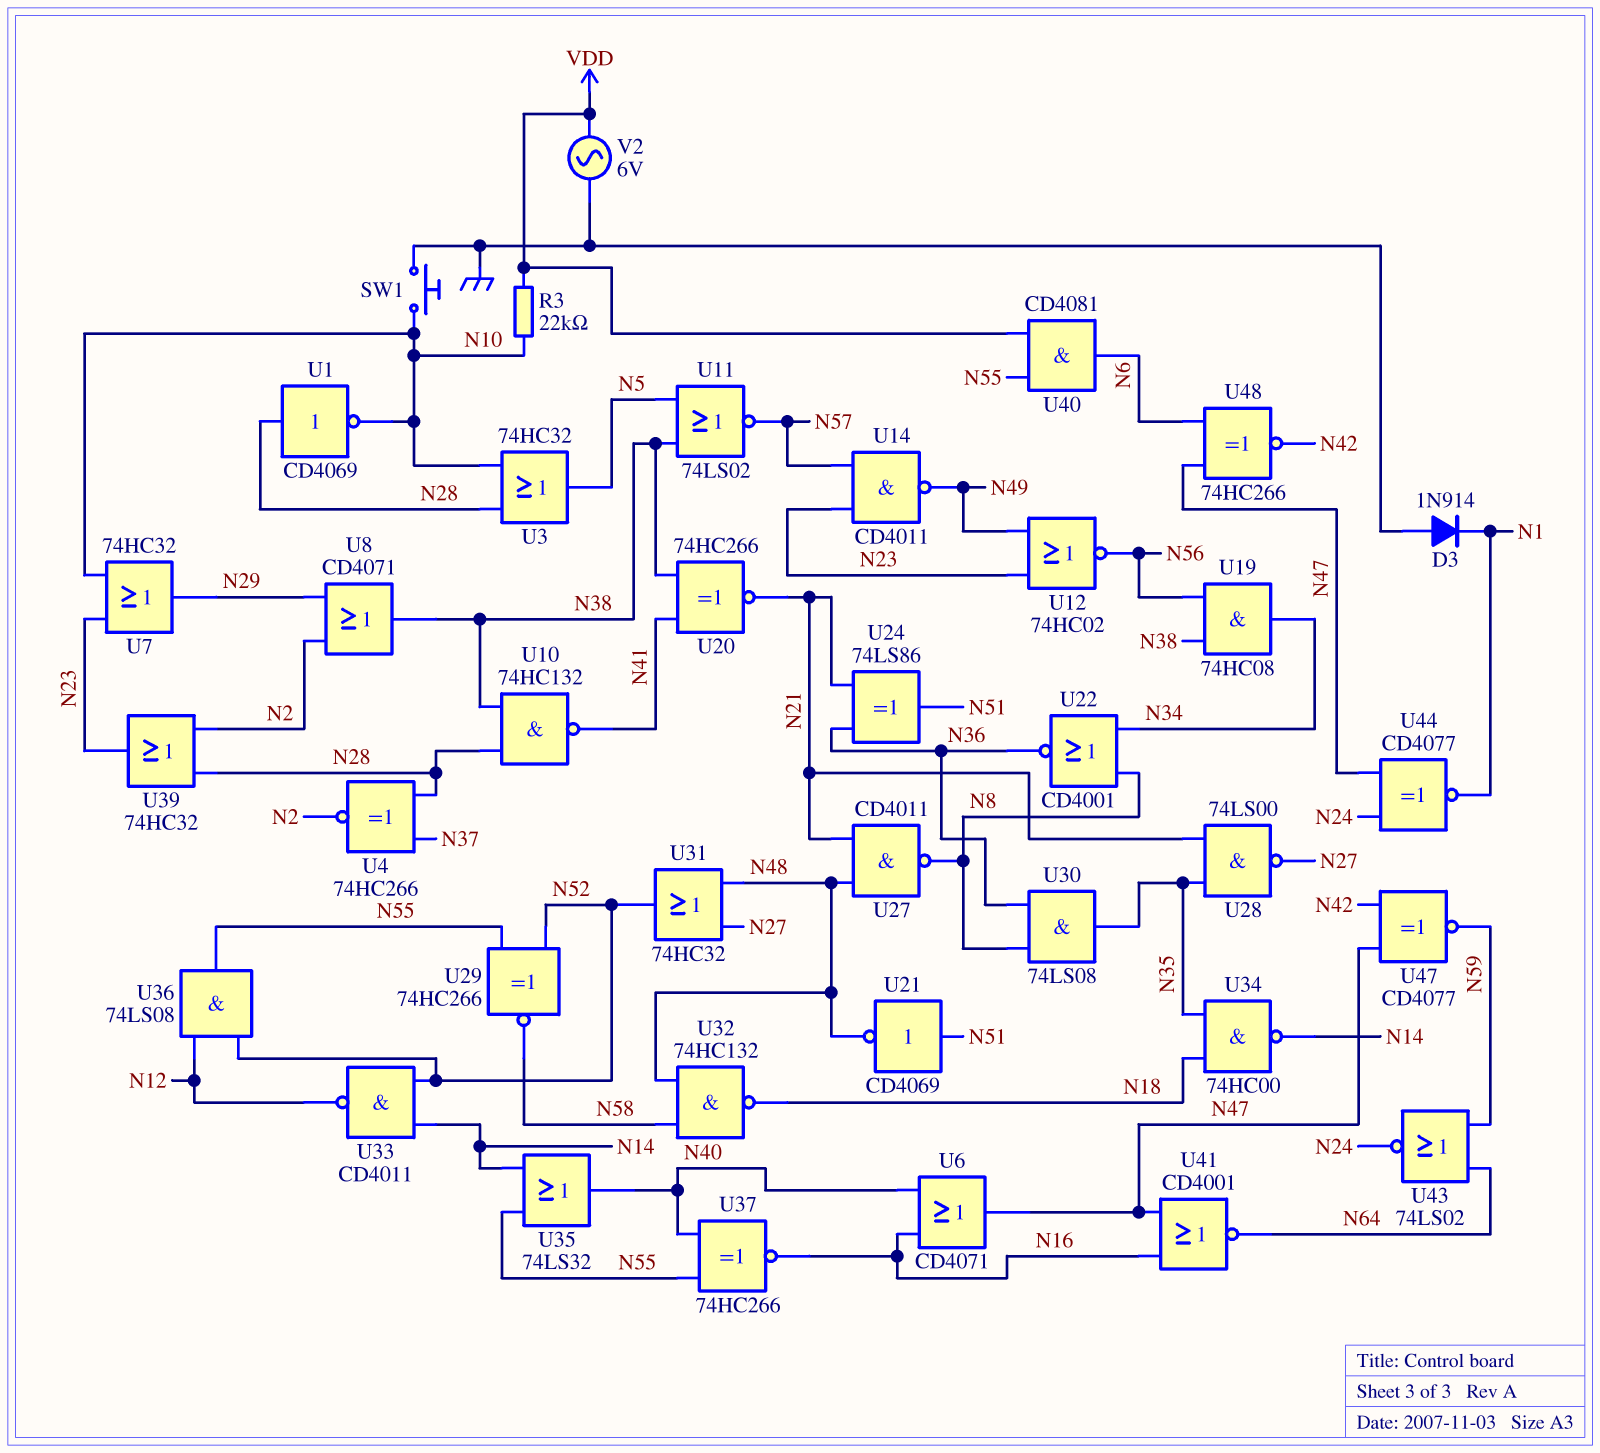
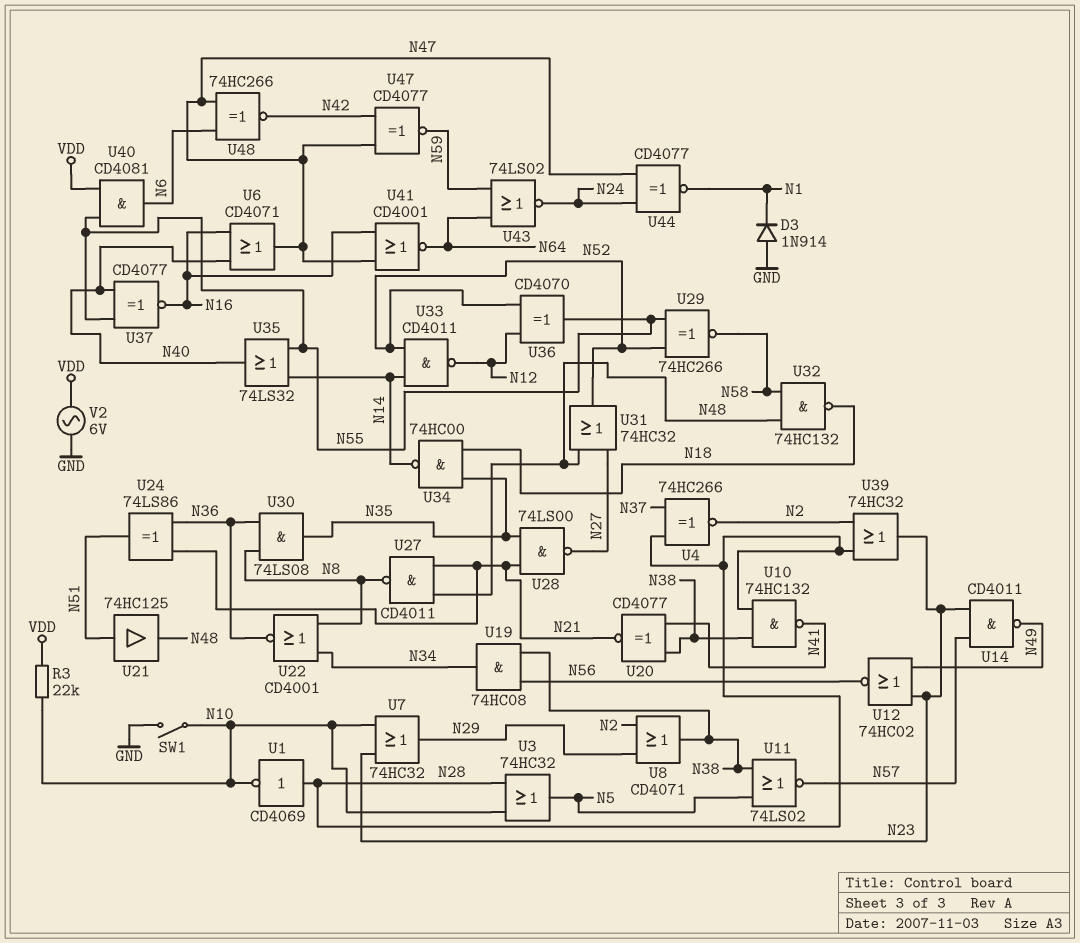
SW1: button (GND, N10) -> switch (GND, N10)
U20: XNOR 74HC266 (in N38, in N41, out N21) -> XNOR CD4077 (in N38, in N41, out N21)
U21: NOT CD4069 (in N51, out N48) -> buffer 74HC125 (in N51, out N48)
U36: AND 74LS08 (in N12, in N52, out N55) -> XOR CD4070 (in N12, in N52, out N55)
U37: XNOR 74HC266 (in N40, in N55, out N16) -> XNOR CD4077 (in N40, in N55, out N16)

